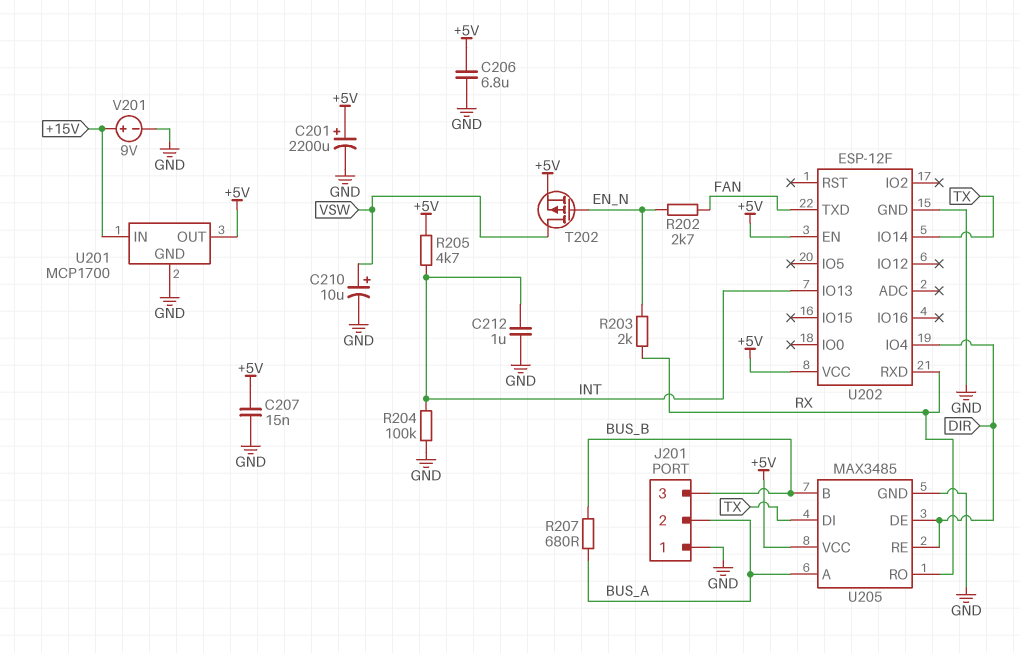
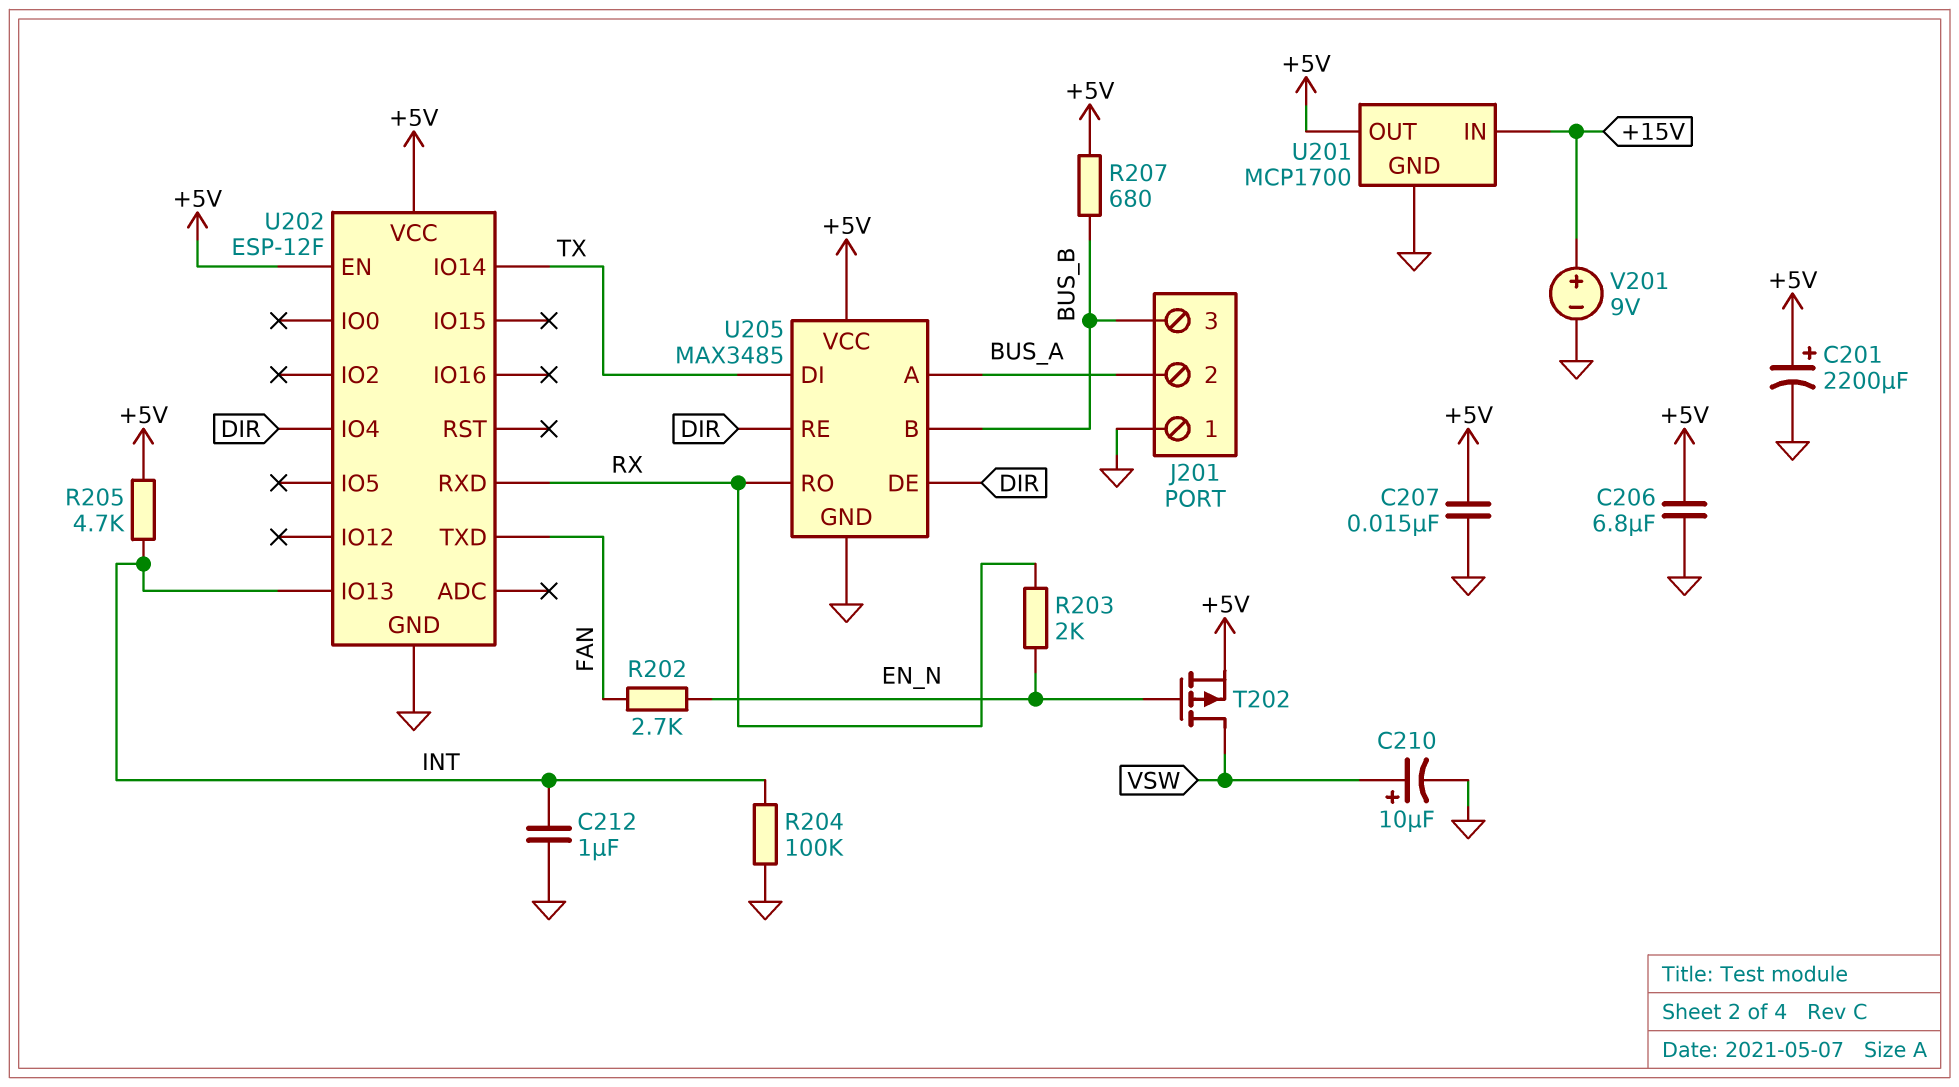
R207: 680 (BUS_A, BUS_B) -> 680 (+5V, BUS_B)

